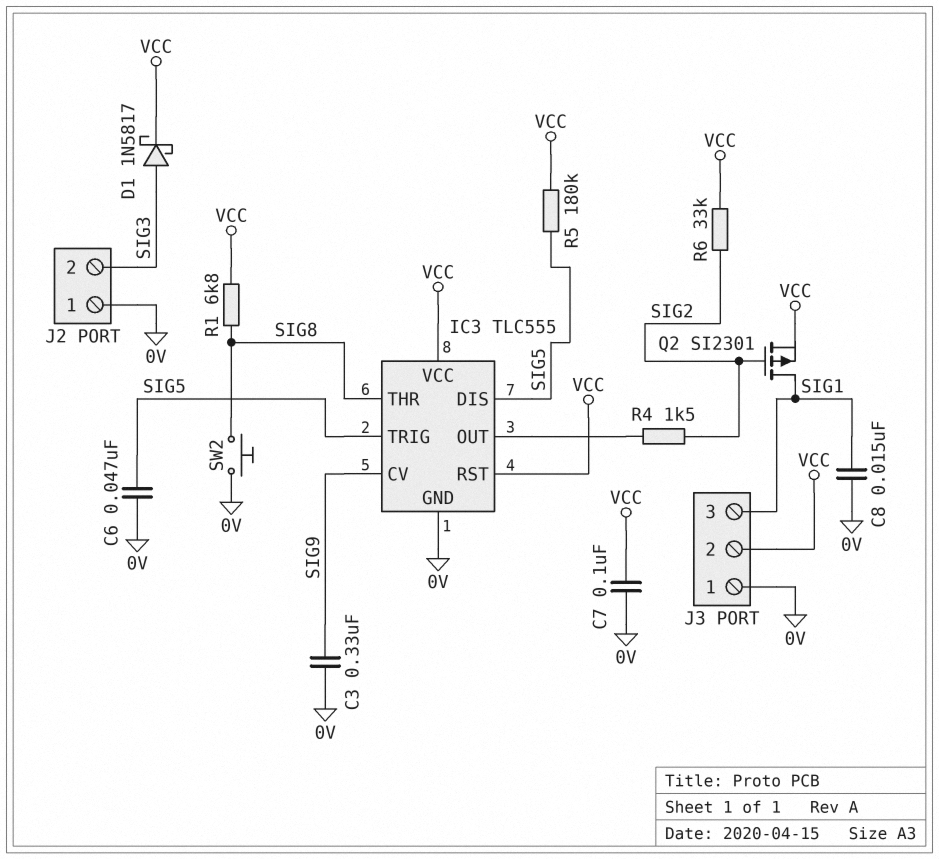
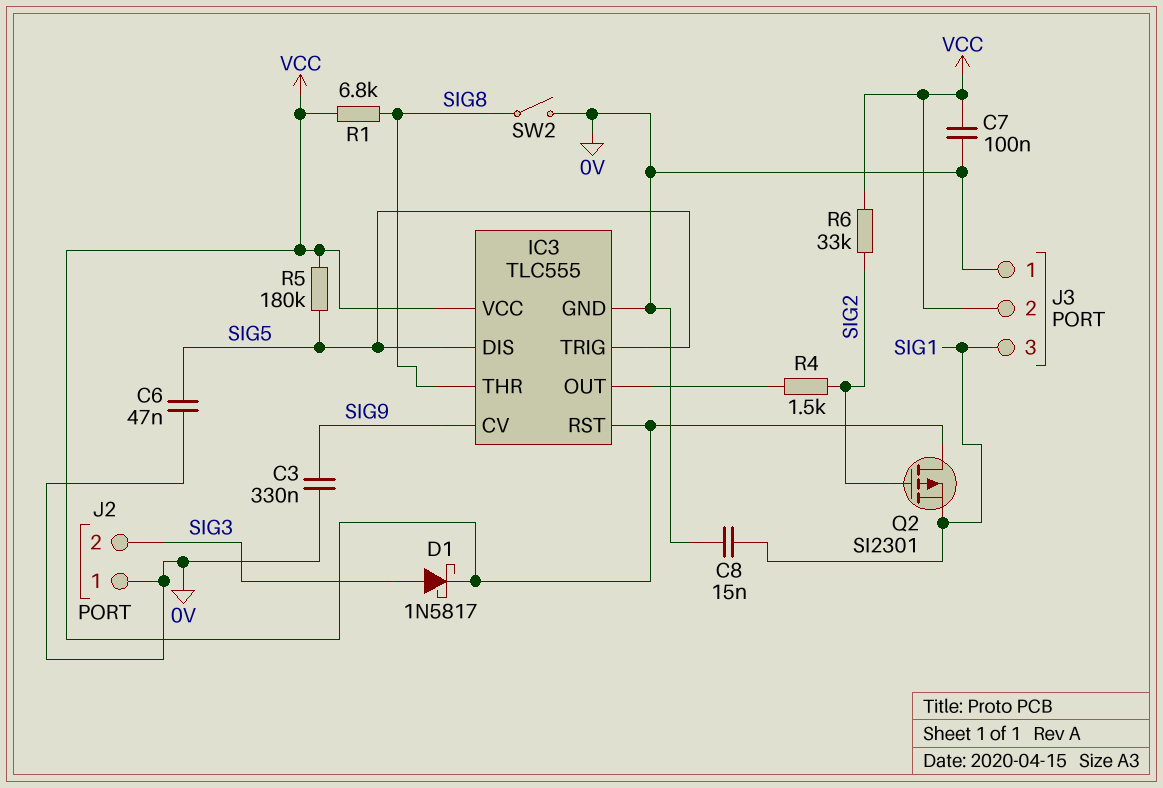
Q2: PMOS SI2301 (G SIG2, D SIG1, S VCC) -> PMOS SI2301 (G SIG2, D VCC, S SIG1)
SW2: button (0V, SIG8) -> switch (0V, SIG8)

